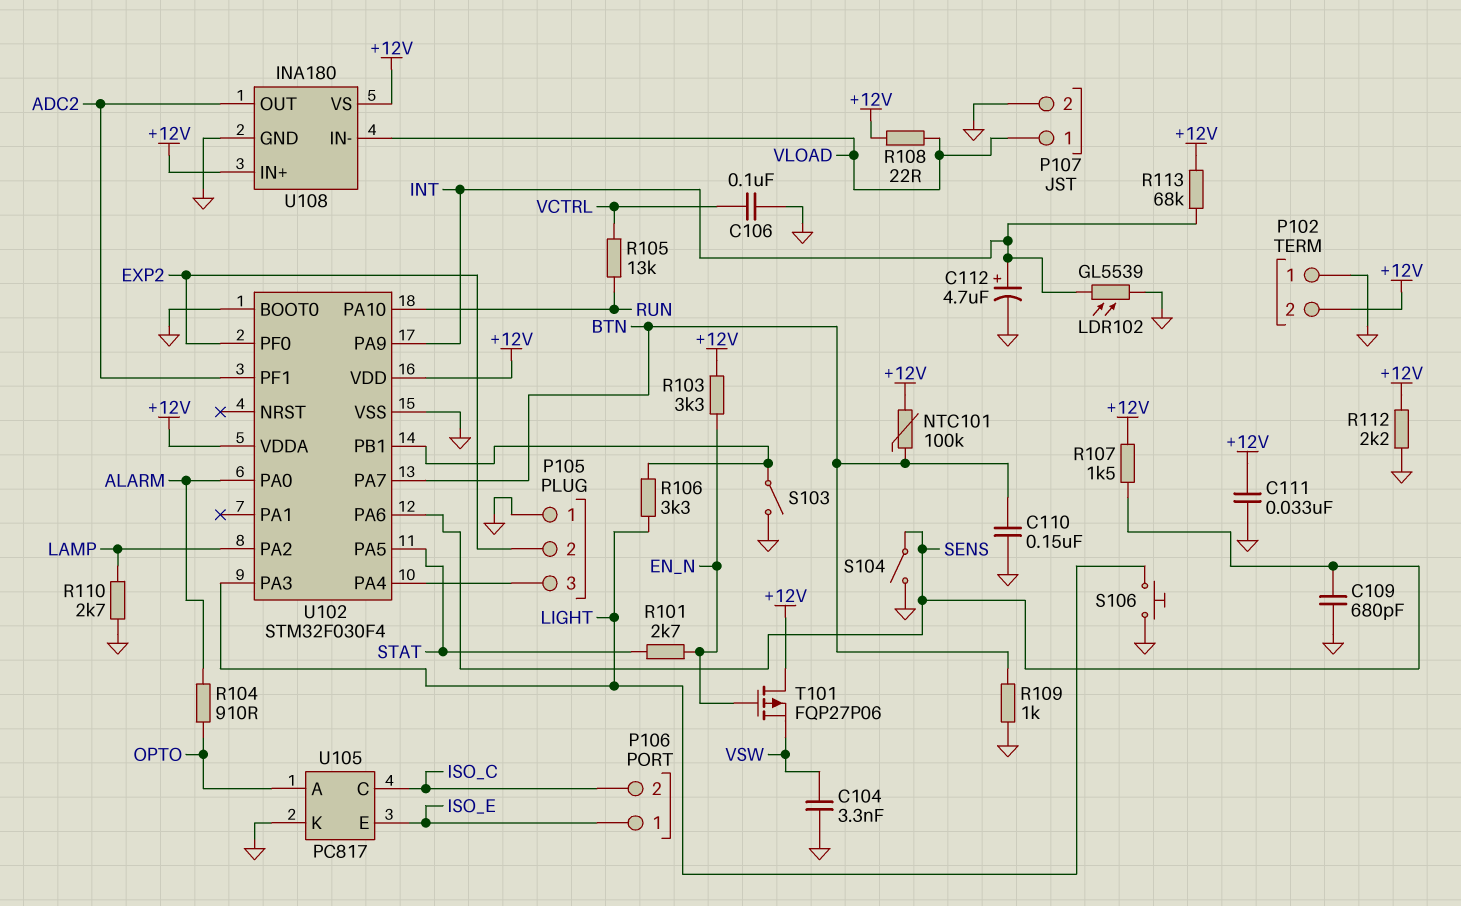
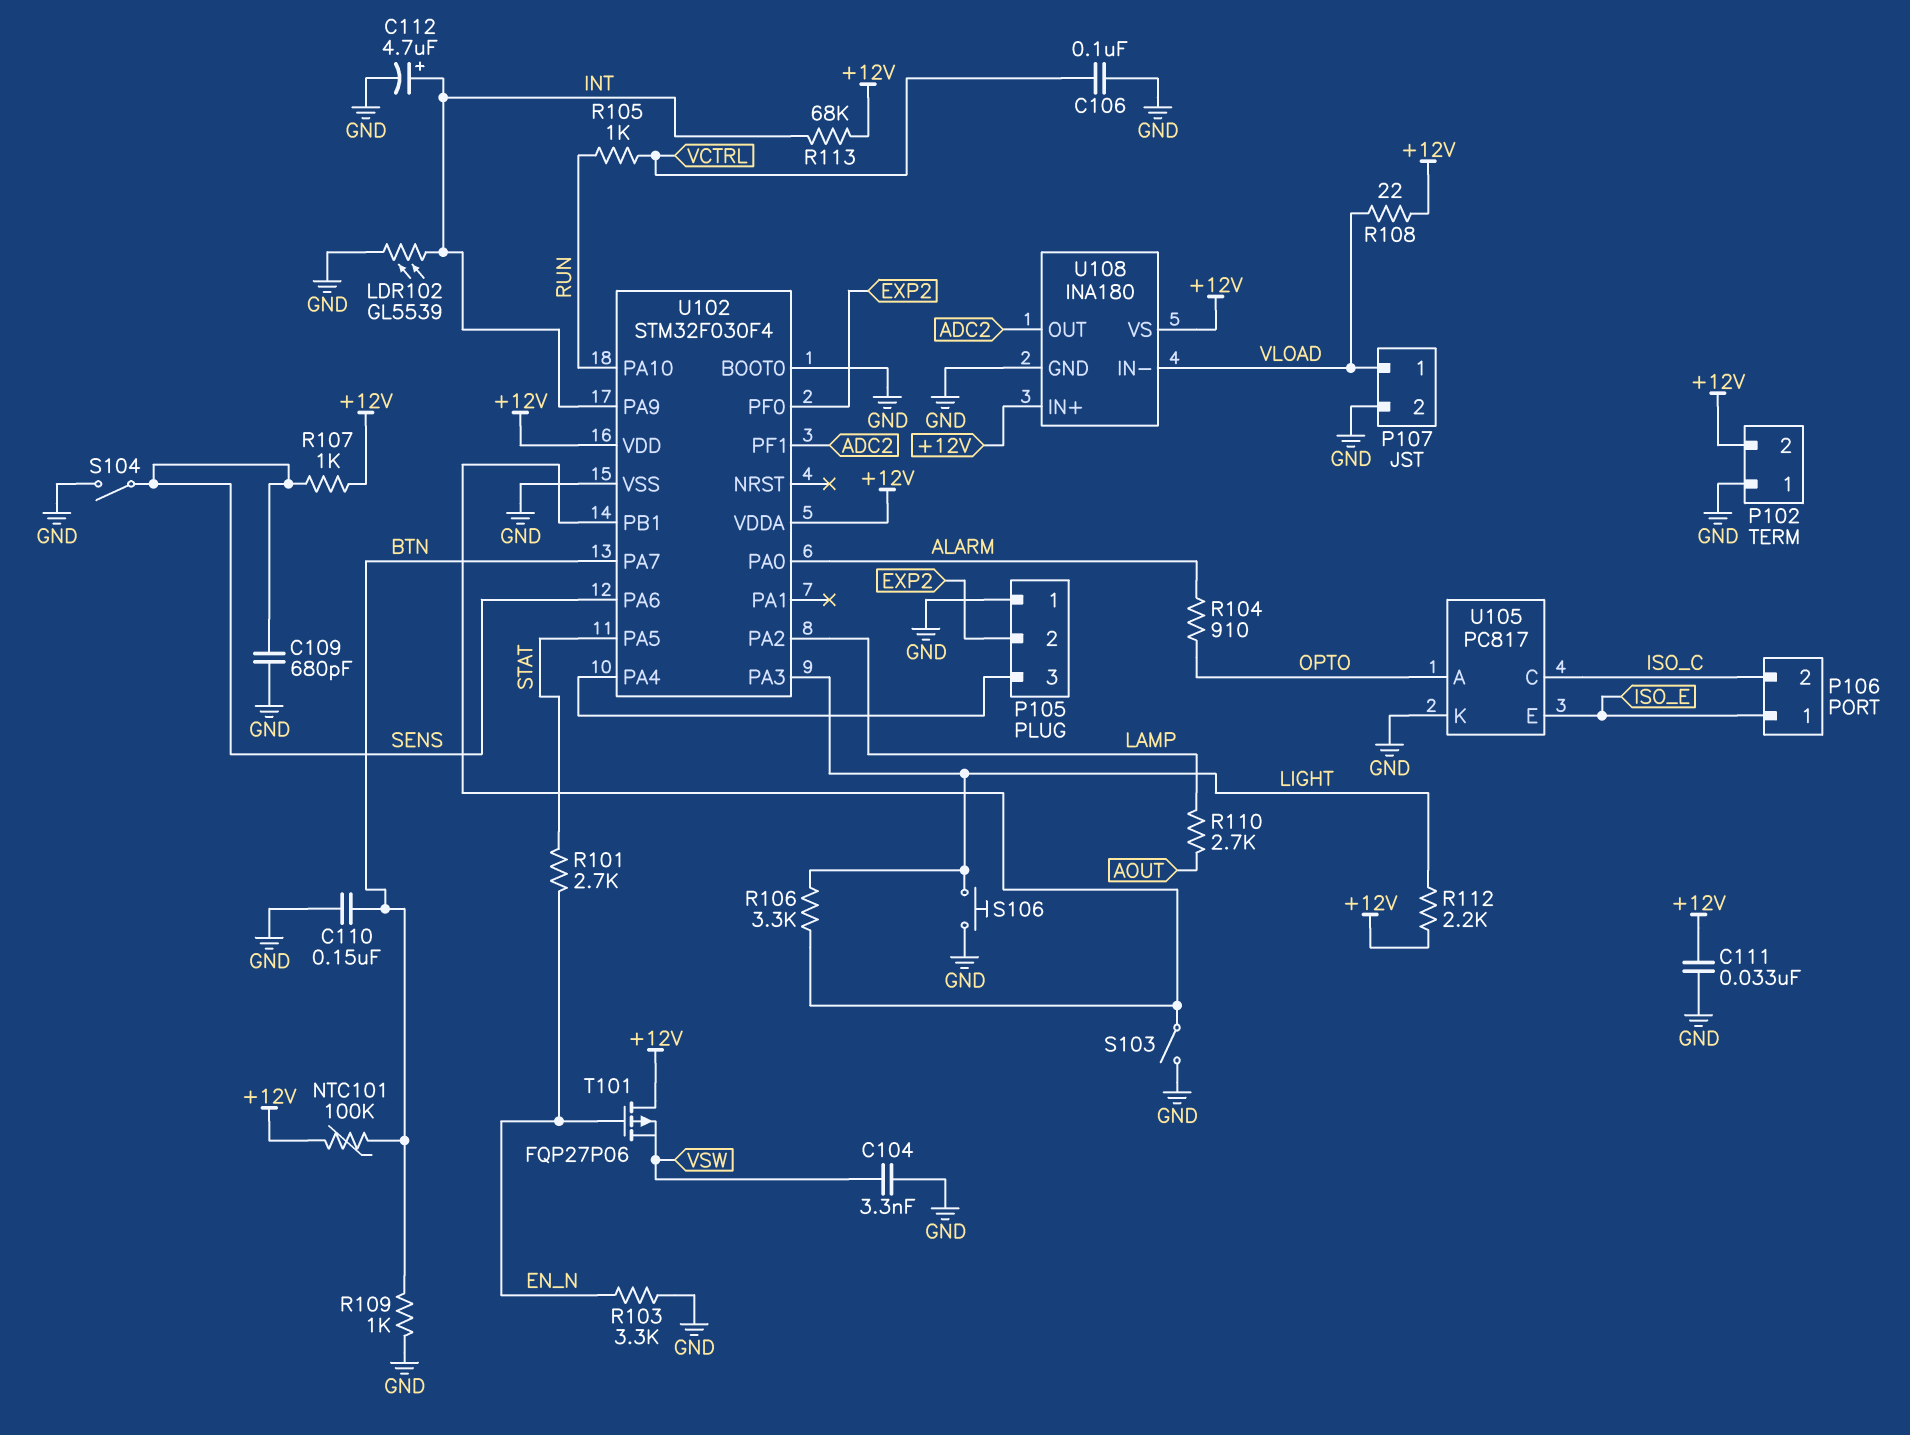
R103: 3.3k (+12V, EN_N) -> 3.3k (EN_N, GND)
R105: 13k (RUN, VCTRL) -> 1k (RUN, VCTRL)
R107: 1.5k (+12V, SENS) -> 1k (+12V, SENS)
R110: 2.7k (GND, LAMP) -> 2.7k (AOUT, LAMP)
R112: 2.2k (+12V, GND) -> 2.2k (+12V, LIGHT)

